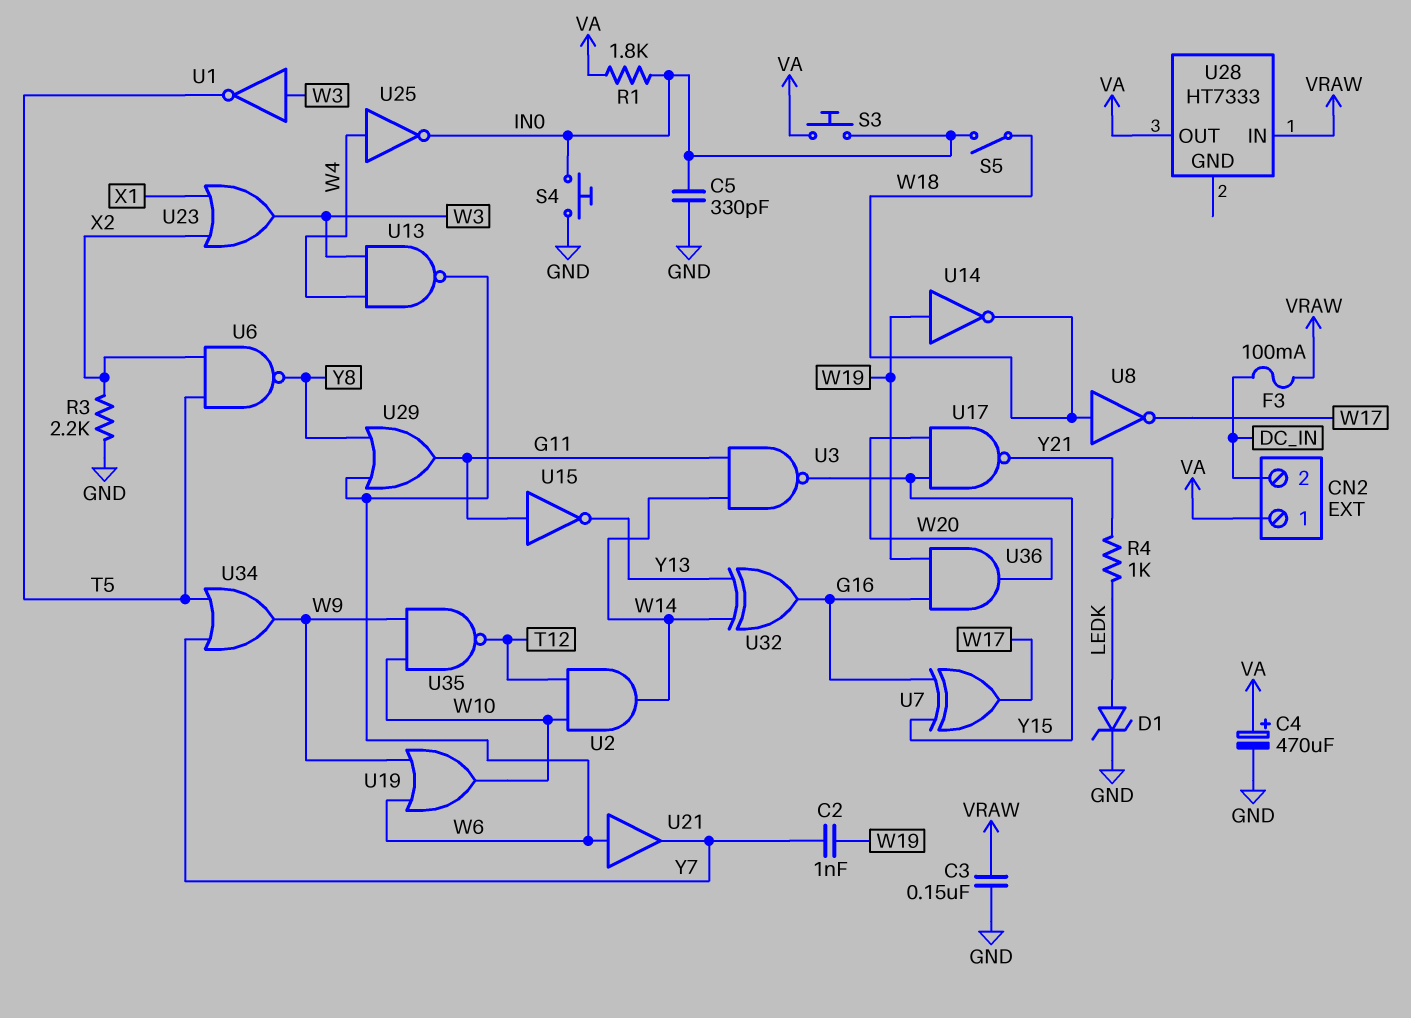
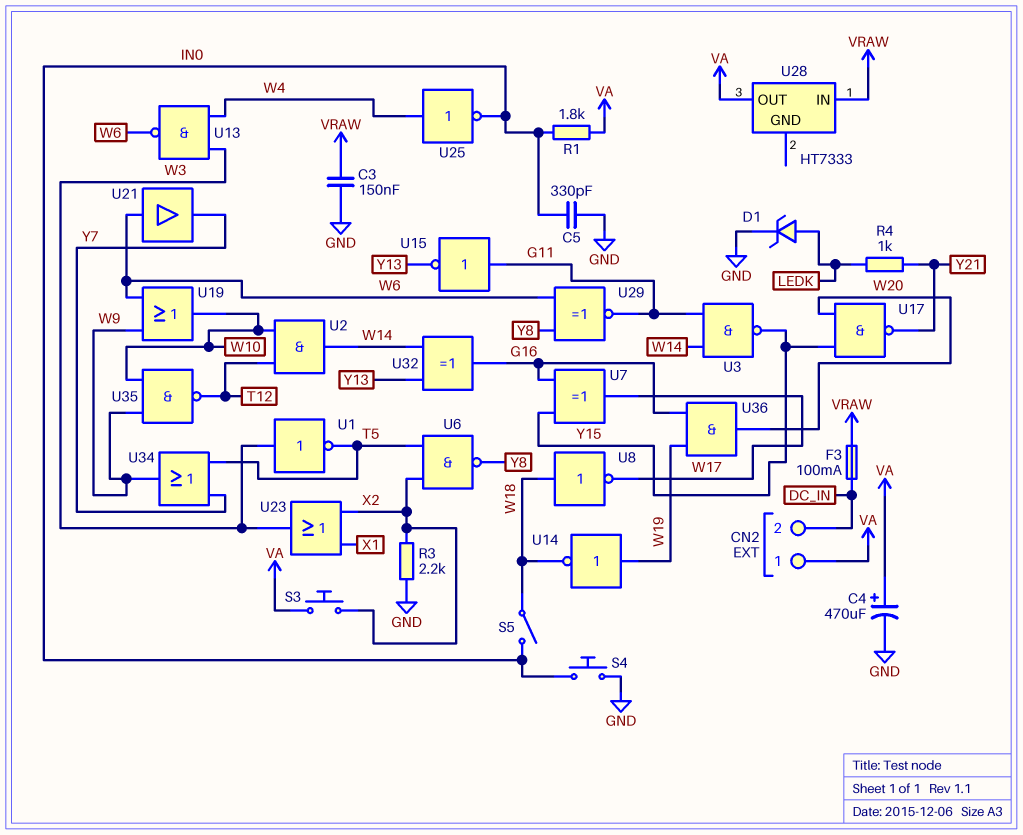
C2: 1nF (W19, Y7) -> none
S3: button (IN0, VA) -> button (VA, X2)
U29: OR (in W6, in Y8, out G11) -> XNOR (in W6, in Y8, out G11)

